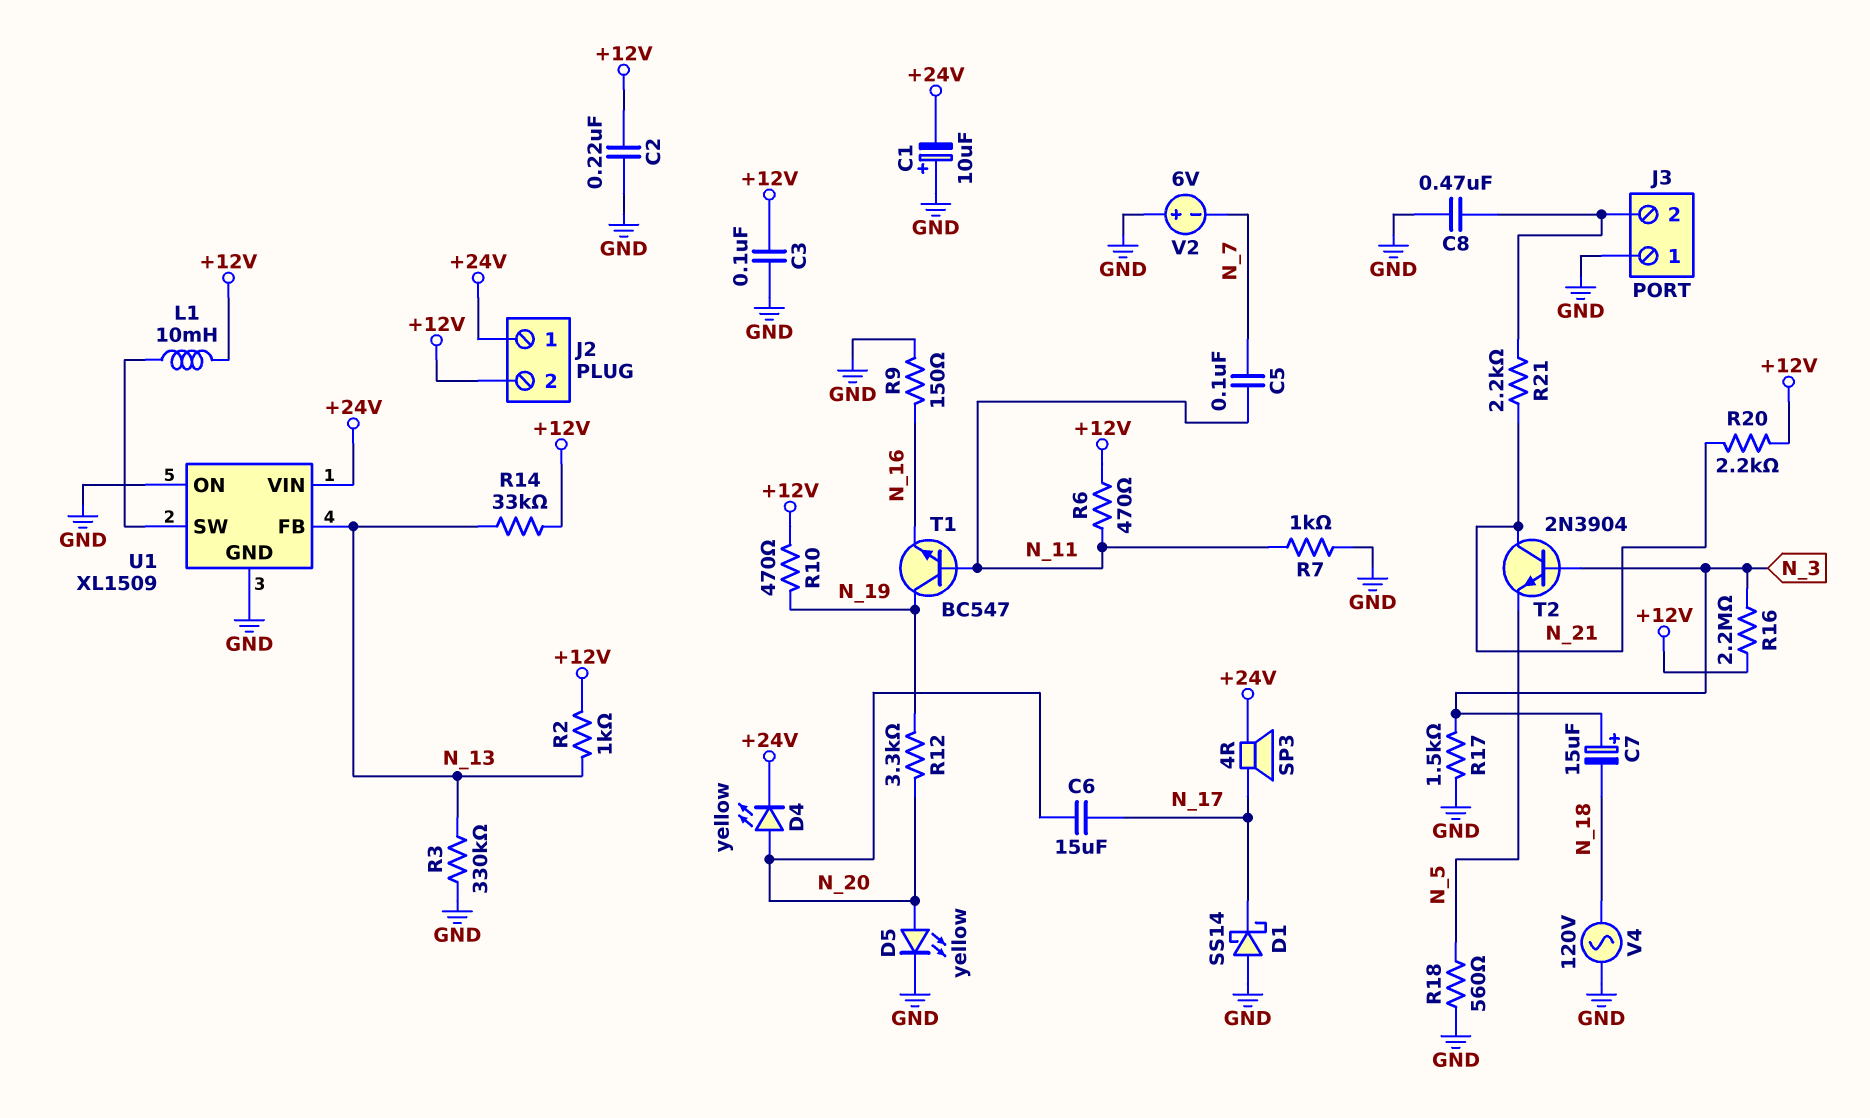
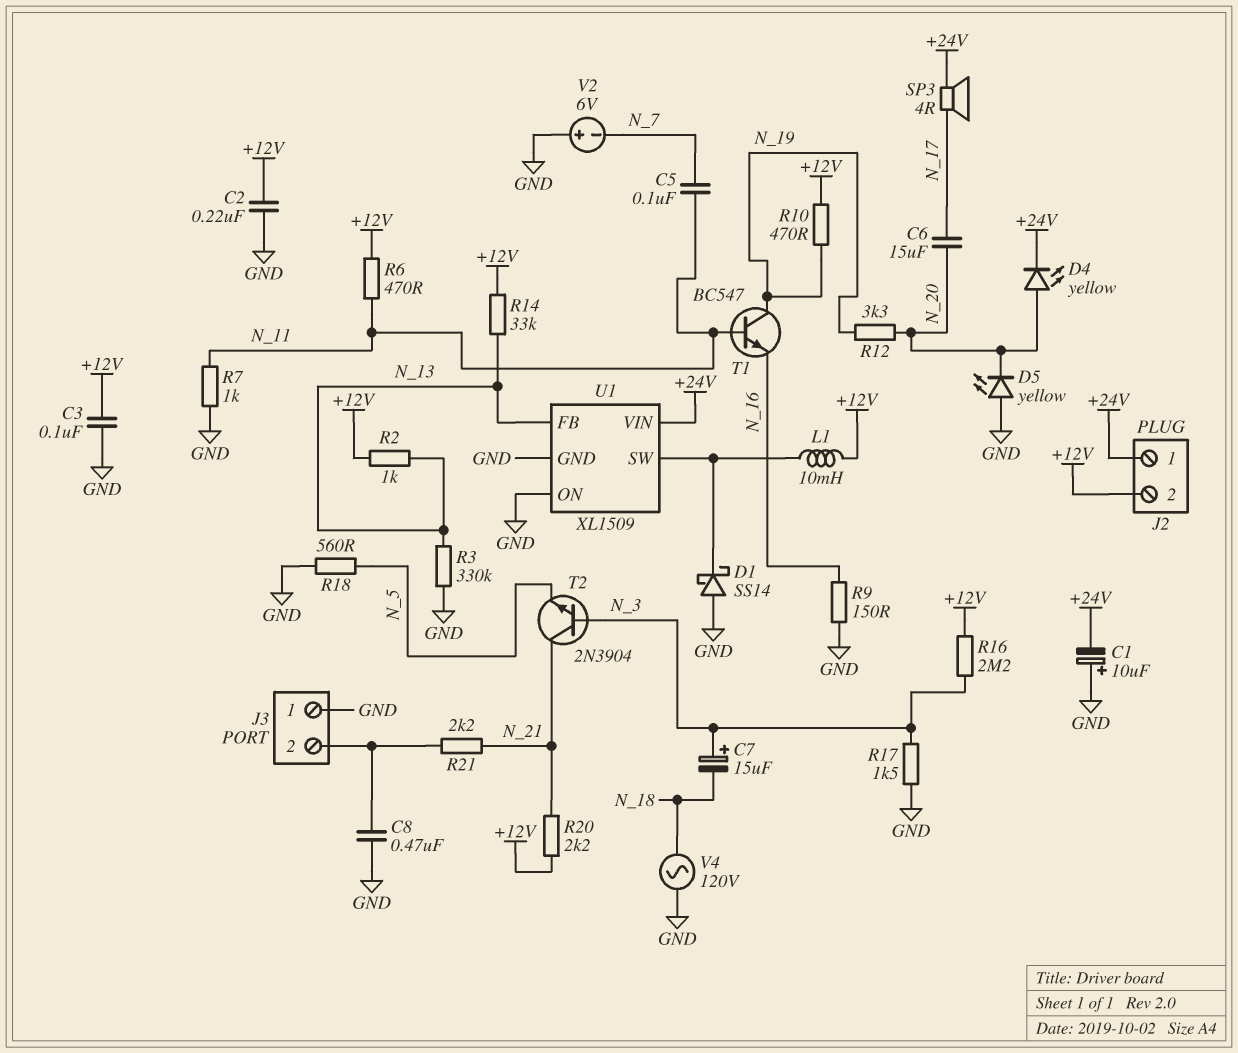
D1: schottky SS14 (A GND, K N_17) -> schottky SS14 (A GND, K U1/SW)
D5: LED yellow (A N_20, K GND) -> LED yellow (A GND, K N_20)

